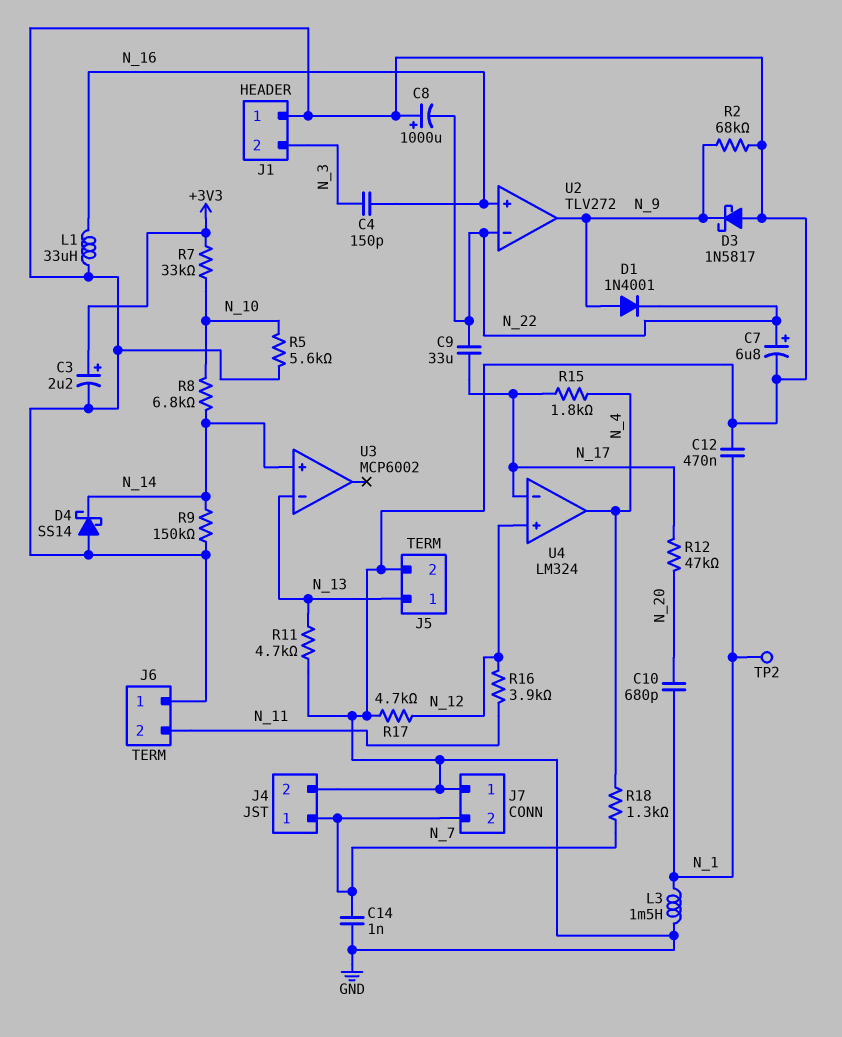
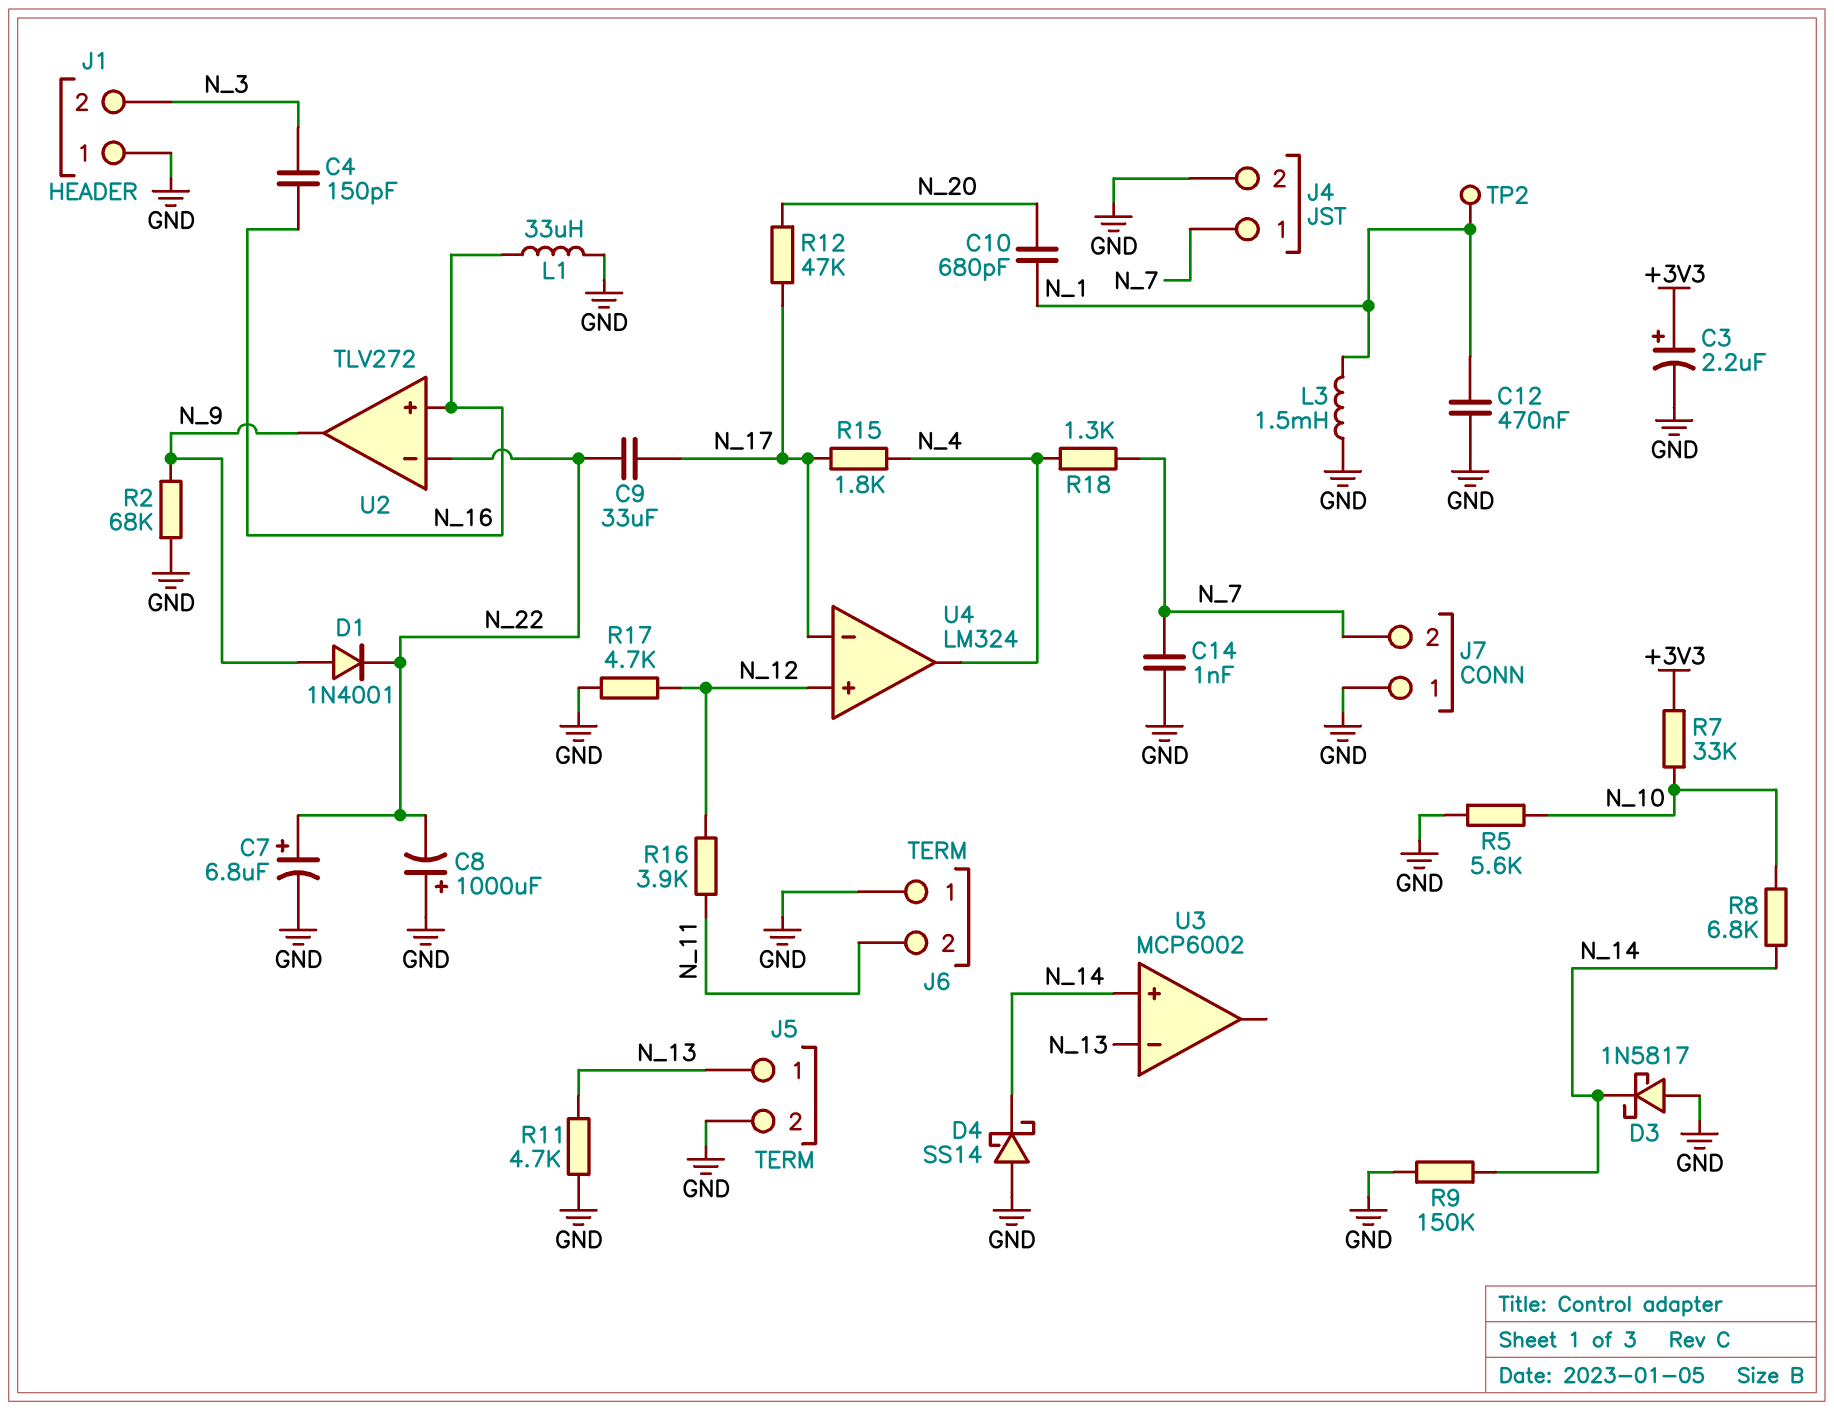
D3: schottky 1N5817 (A GND, K N_9) -> schottky 1N5817 (A GND, K N_14)

